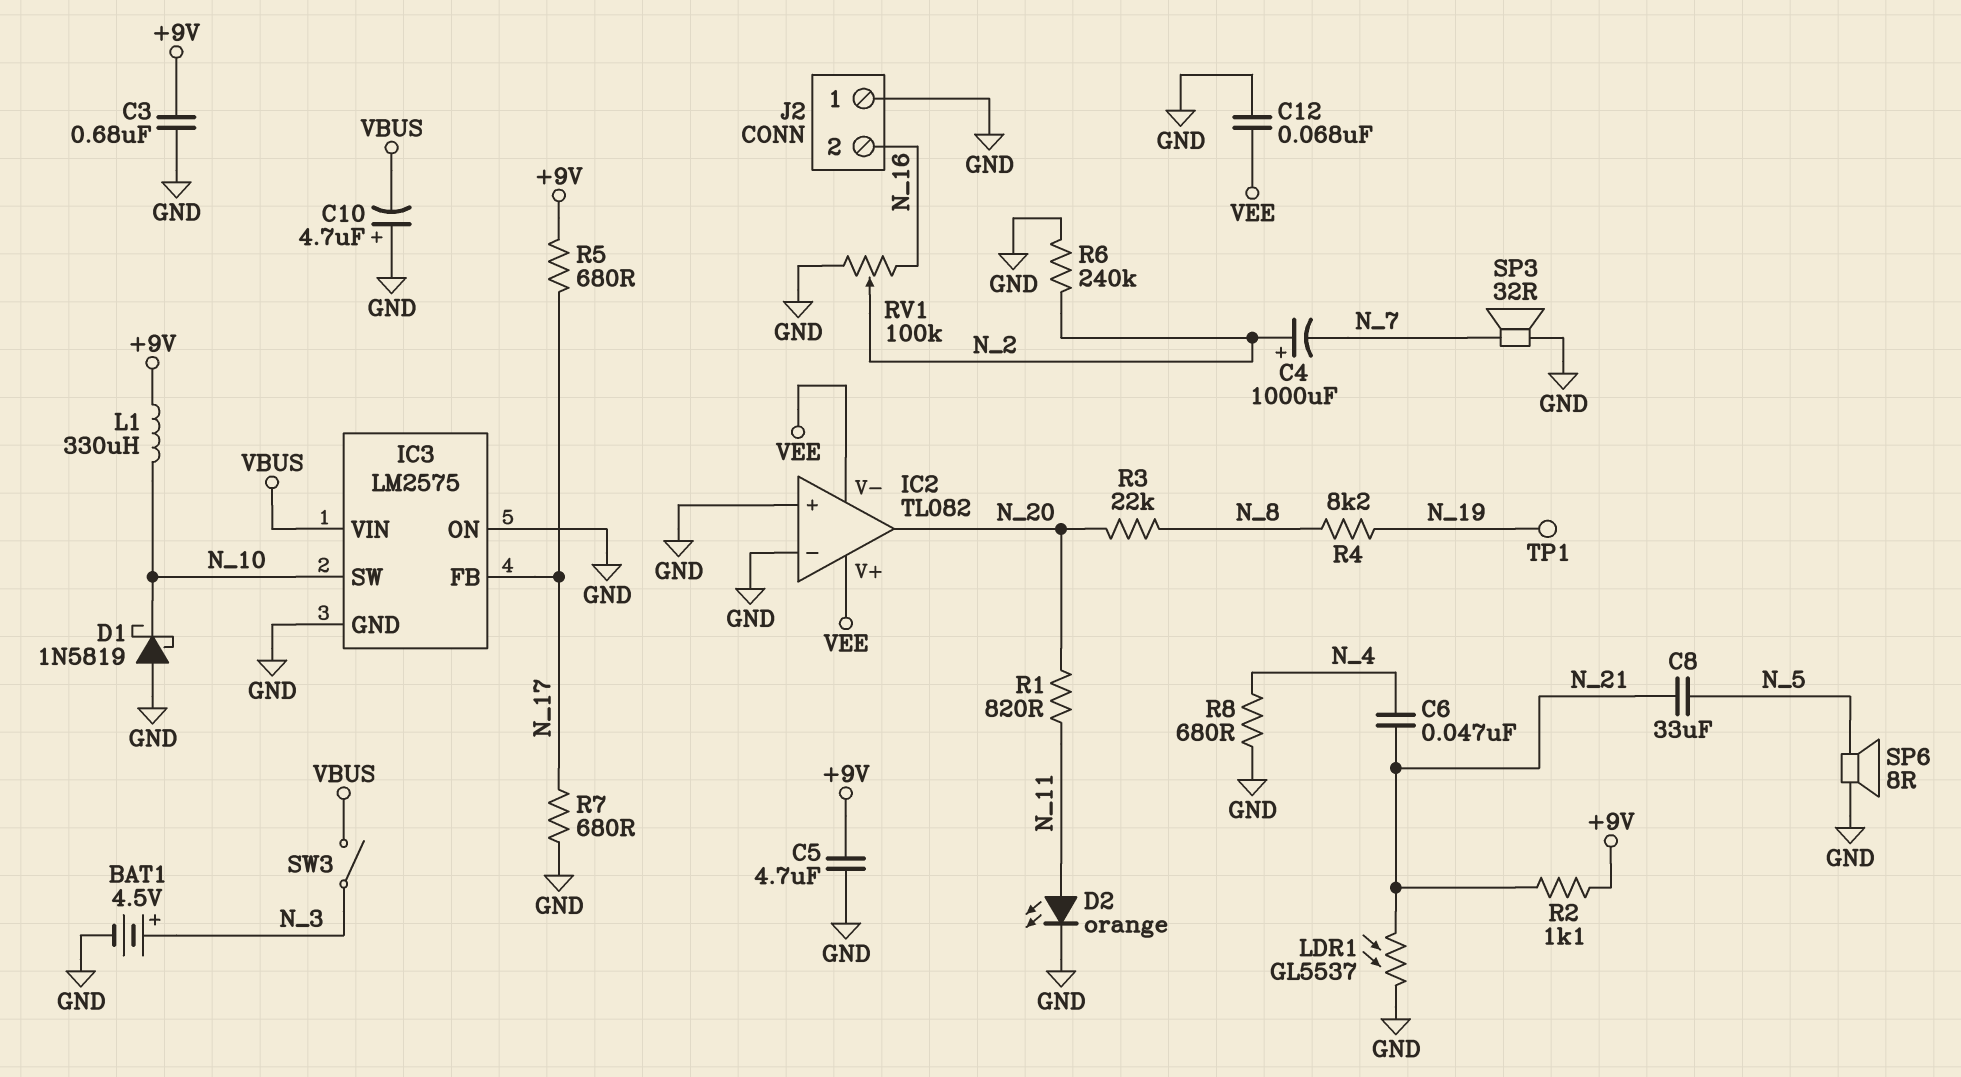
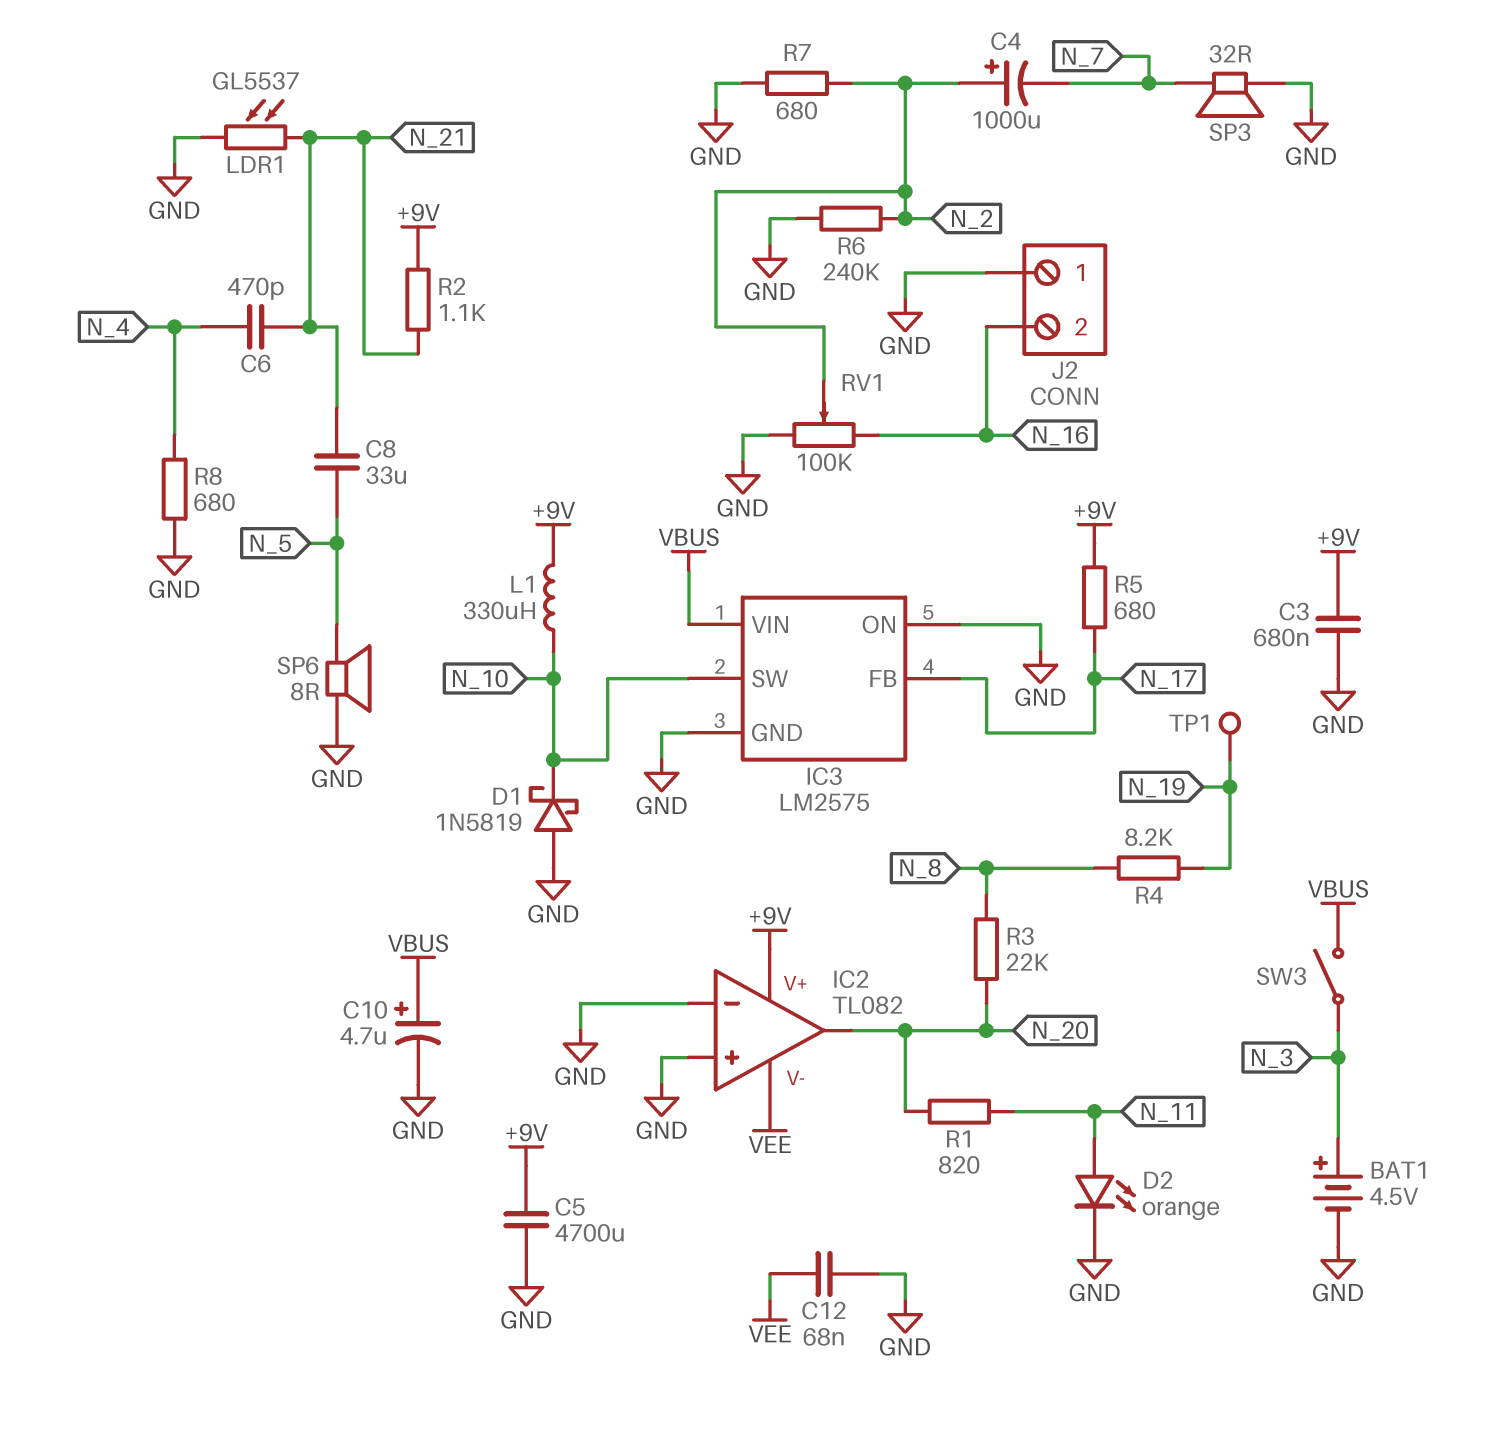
C5: 4.7uF (+9V, GND) -> 4700uF (+9V, GND)
C6: 47nF (N_4, N_21) -> 470pF (N_4, N_21)
C10: 4.7uF (plus GND, minus VBUS) -> 4.7uF (plus VBUS, minus GND)
IC2 pin V+: VEE -> +9V
R7: 680 (GND, N_17) -> 680 (GND, N_2)

